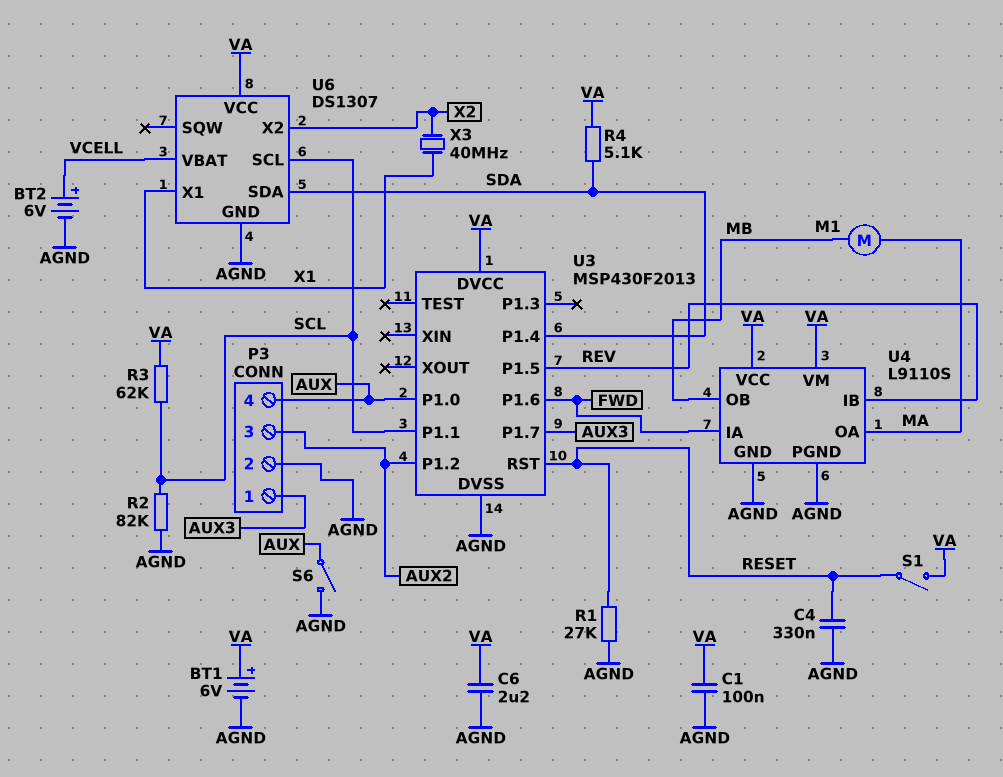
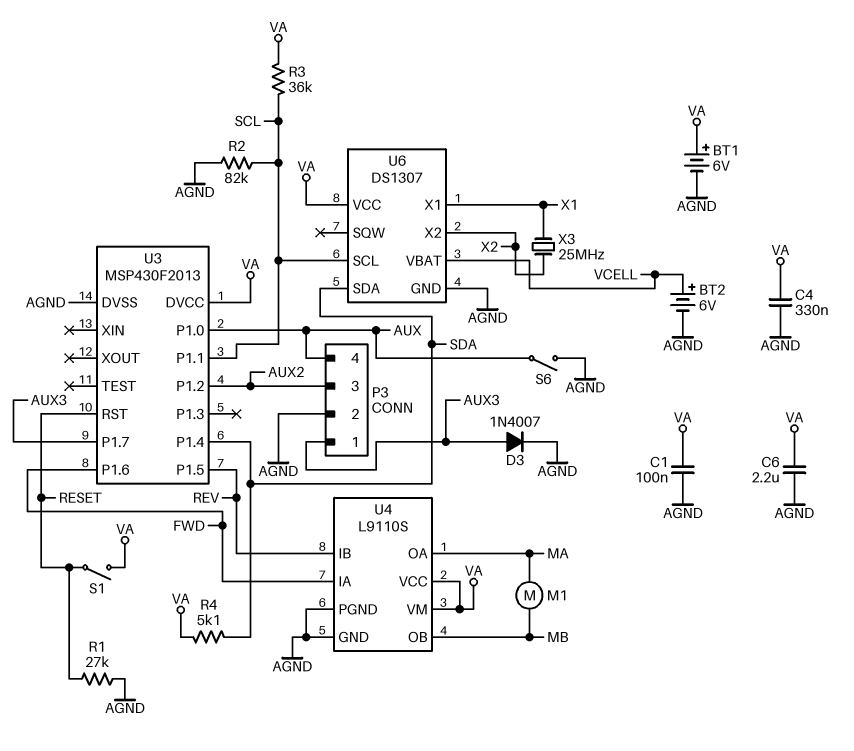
C4: 330nF (AGND, RESET) -> 330nF (AGND, VA)
D3: none -> diode 1N4007 (A AUX3, K AGND)
R3: 62k (SCL, VA) -> 36k (SCL, VA)
X3: 40MHz (X1, X2) -> 25MHz (X1, X2)

